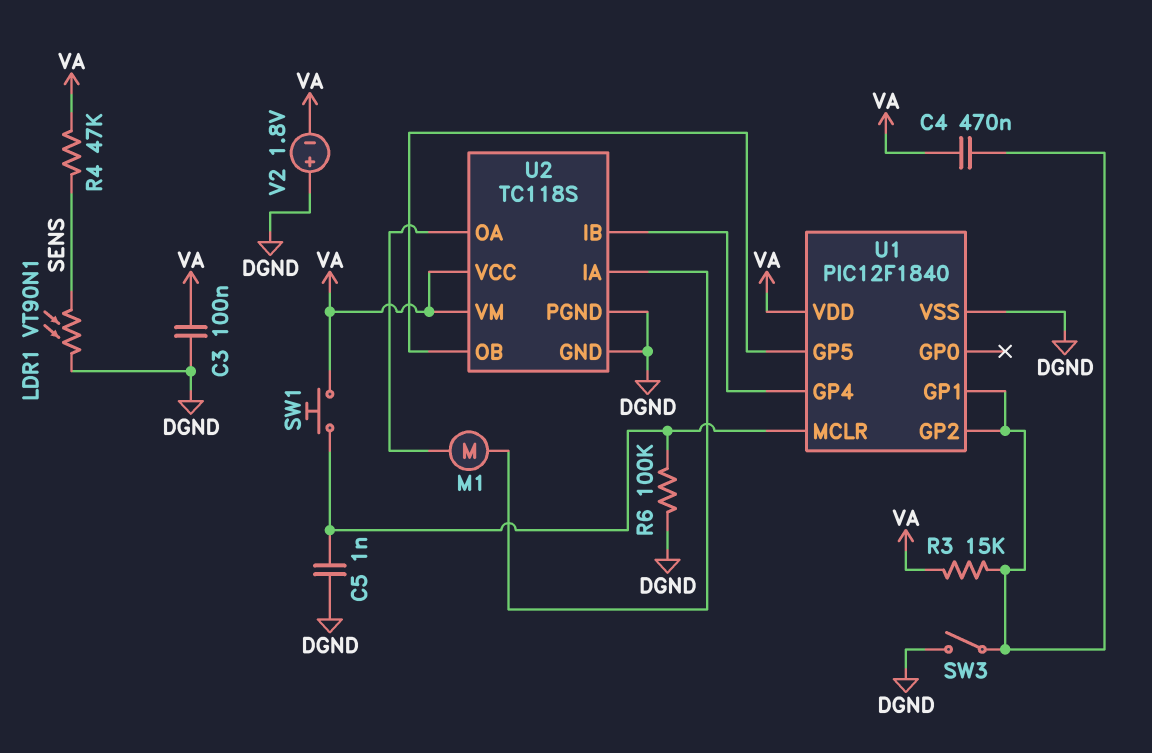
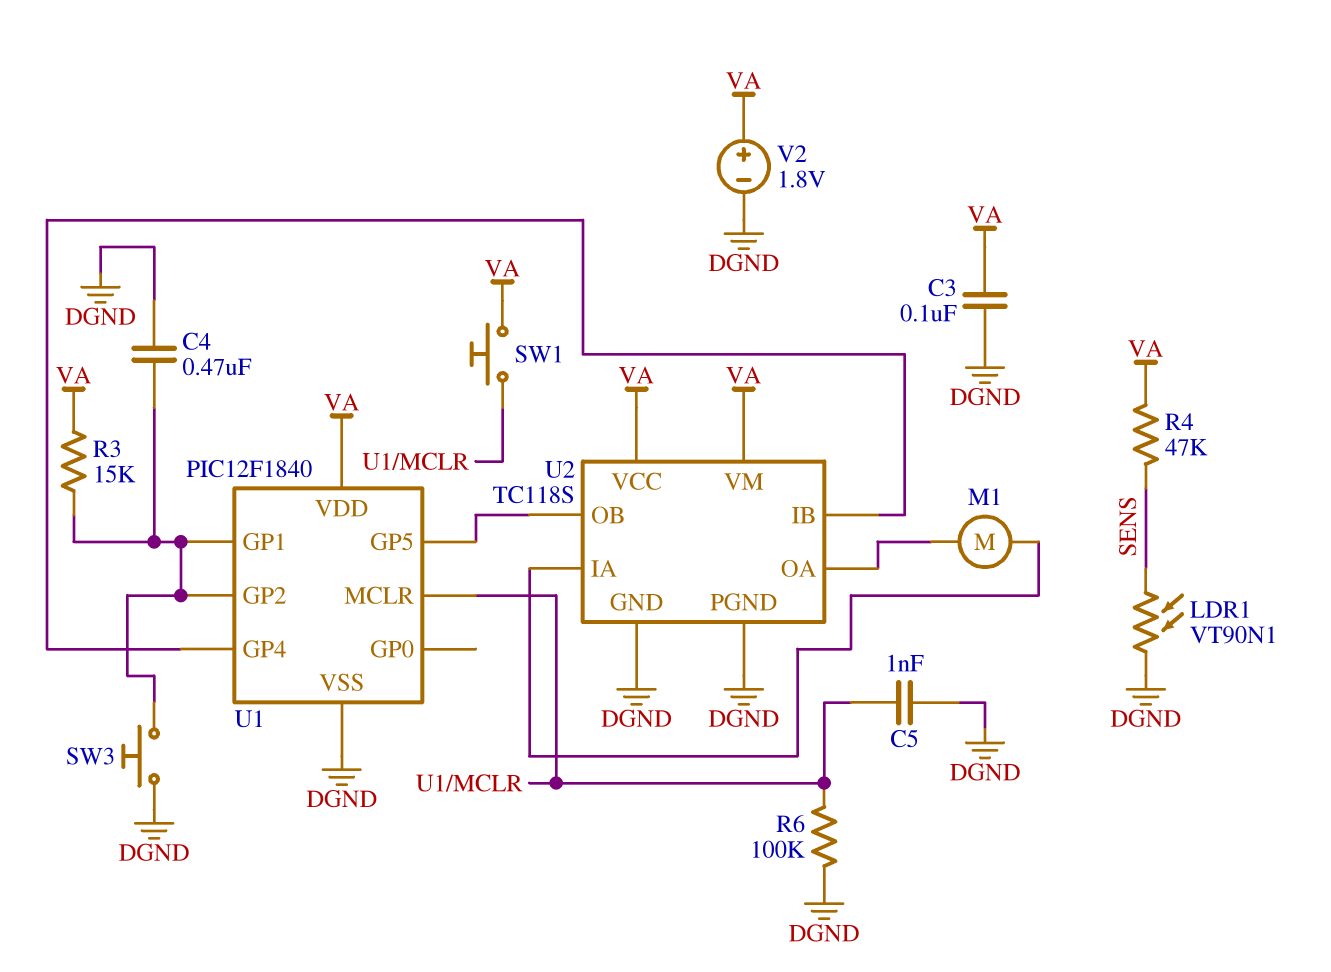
C4: 470nF (U1/GP1, VA) -> 470nF (DGND, U1/GP1)
SW3: switch (DGND, U1/GP1) -> button (DGND, U1/GP1)
V2: 1.8V (plus DGND, minus VA) -> 1.8V (plus VA, minus DGND)

